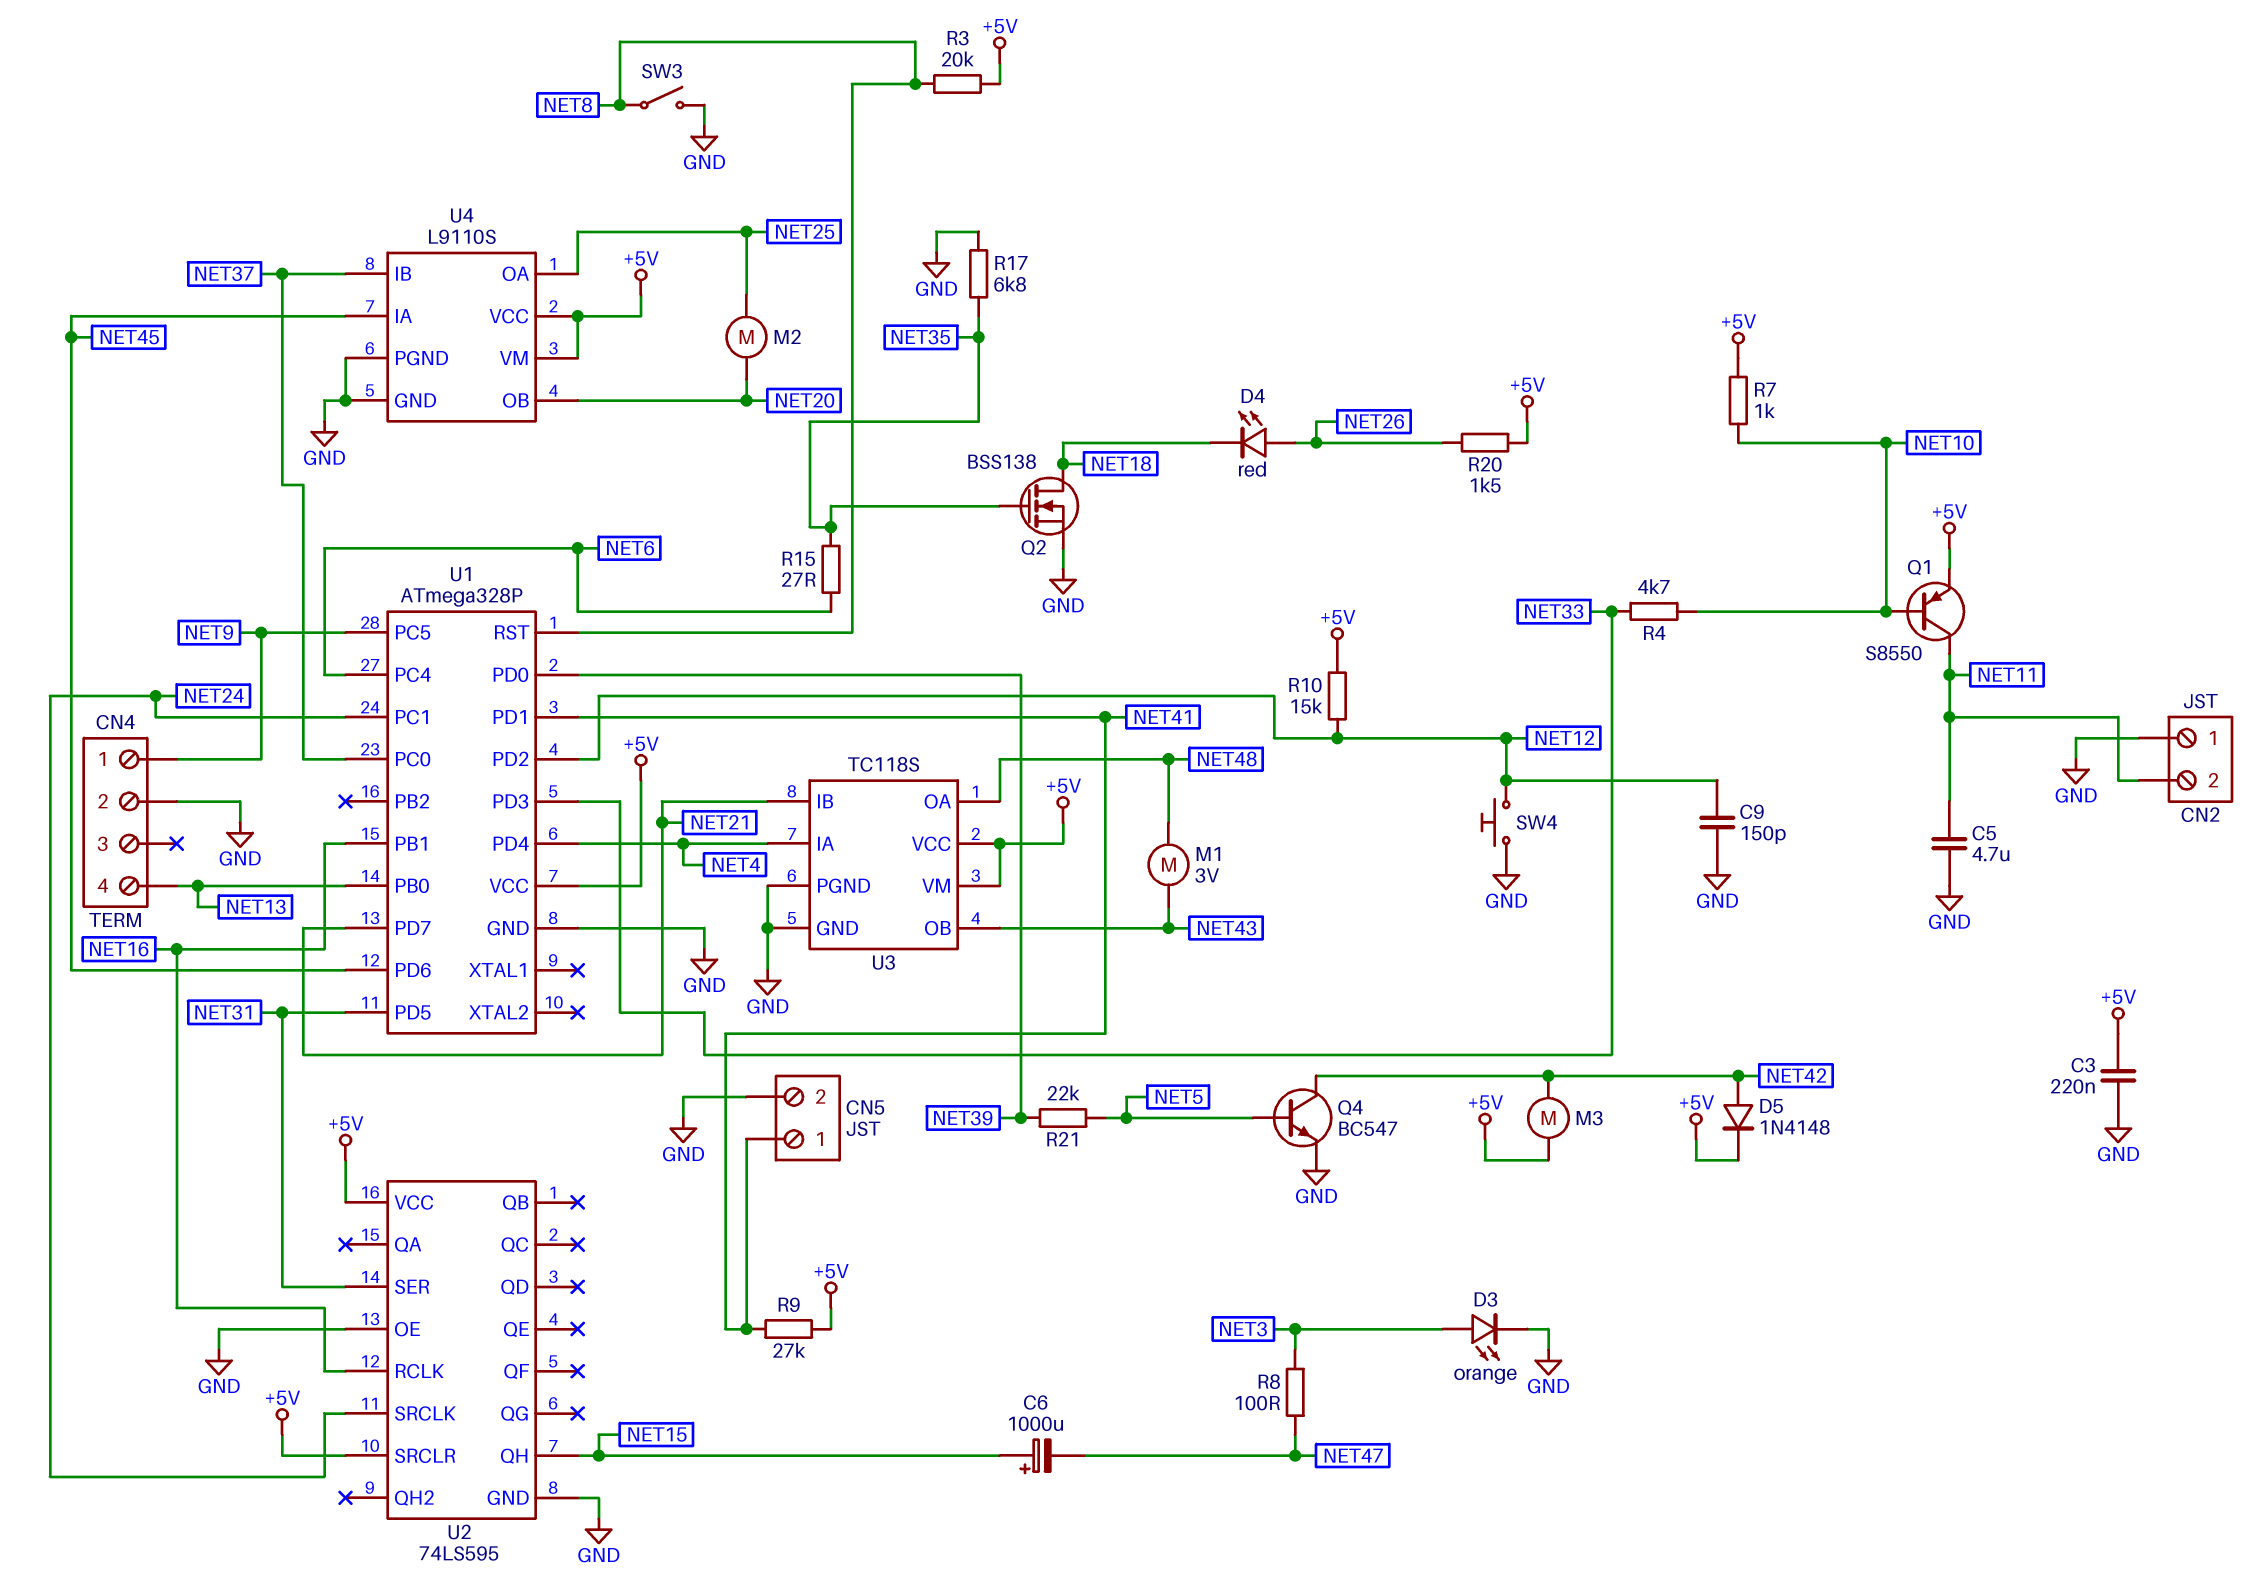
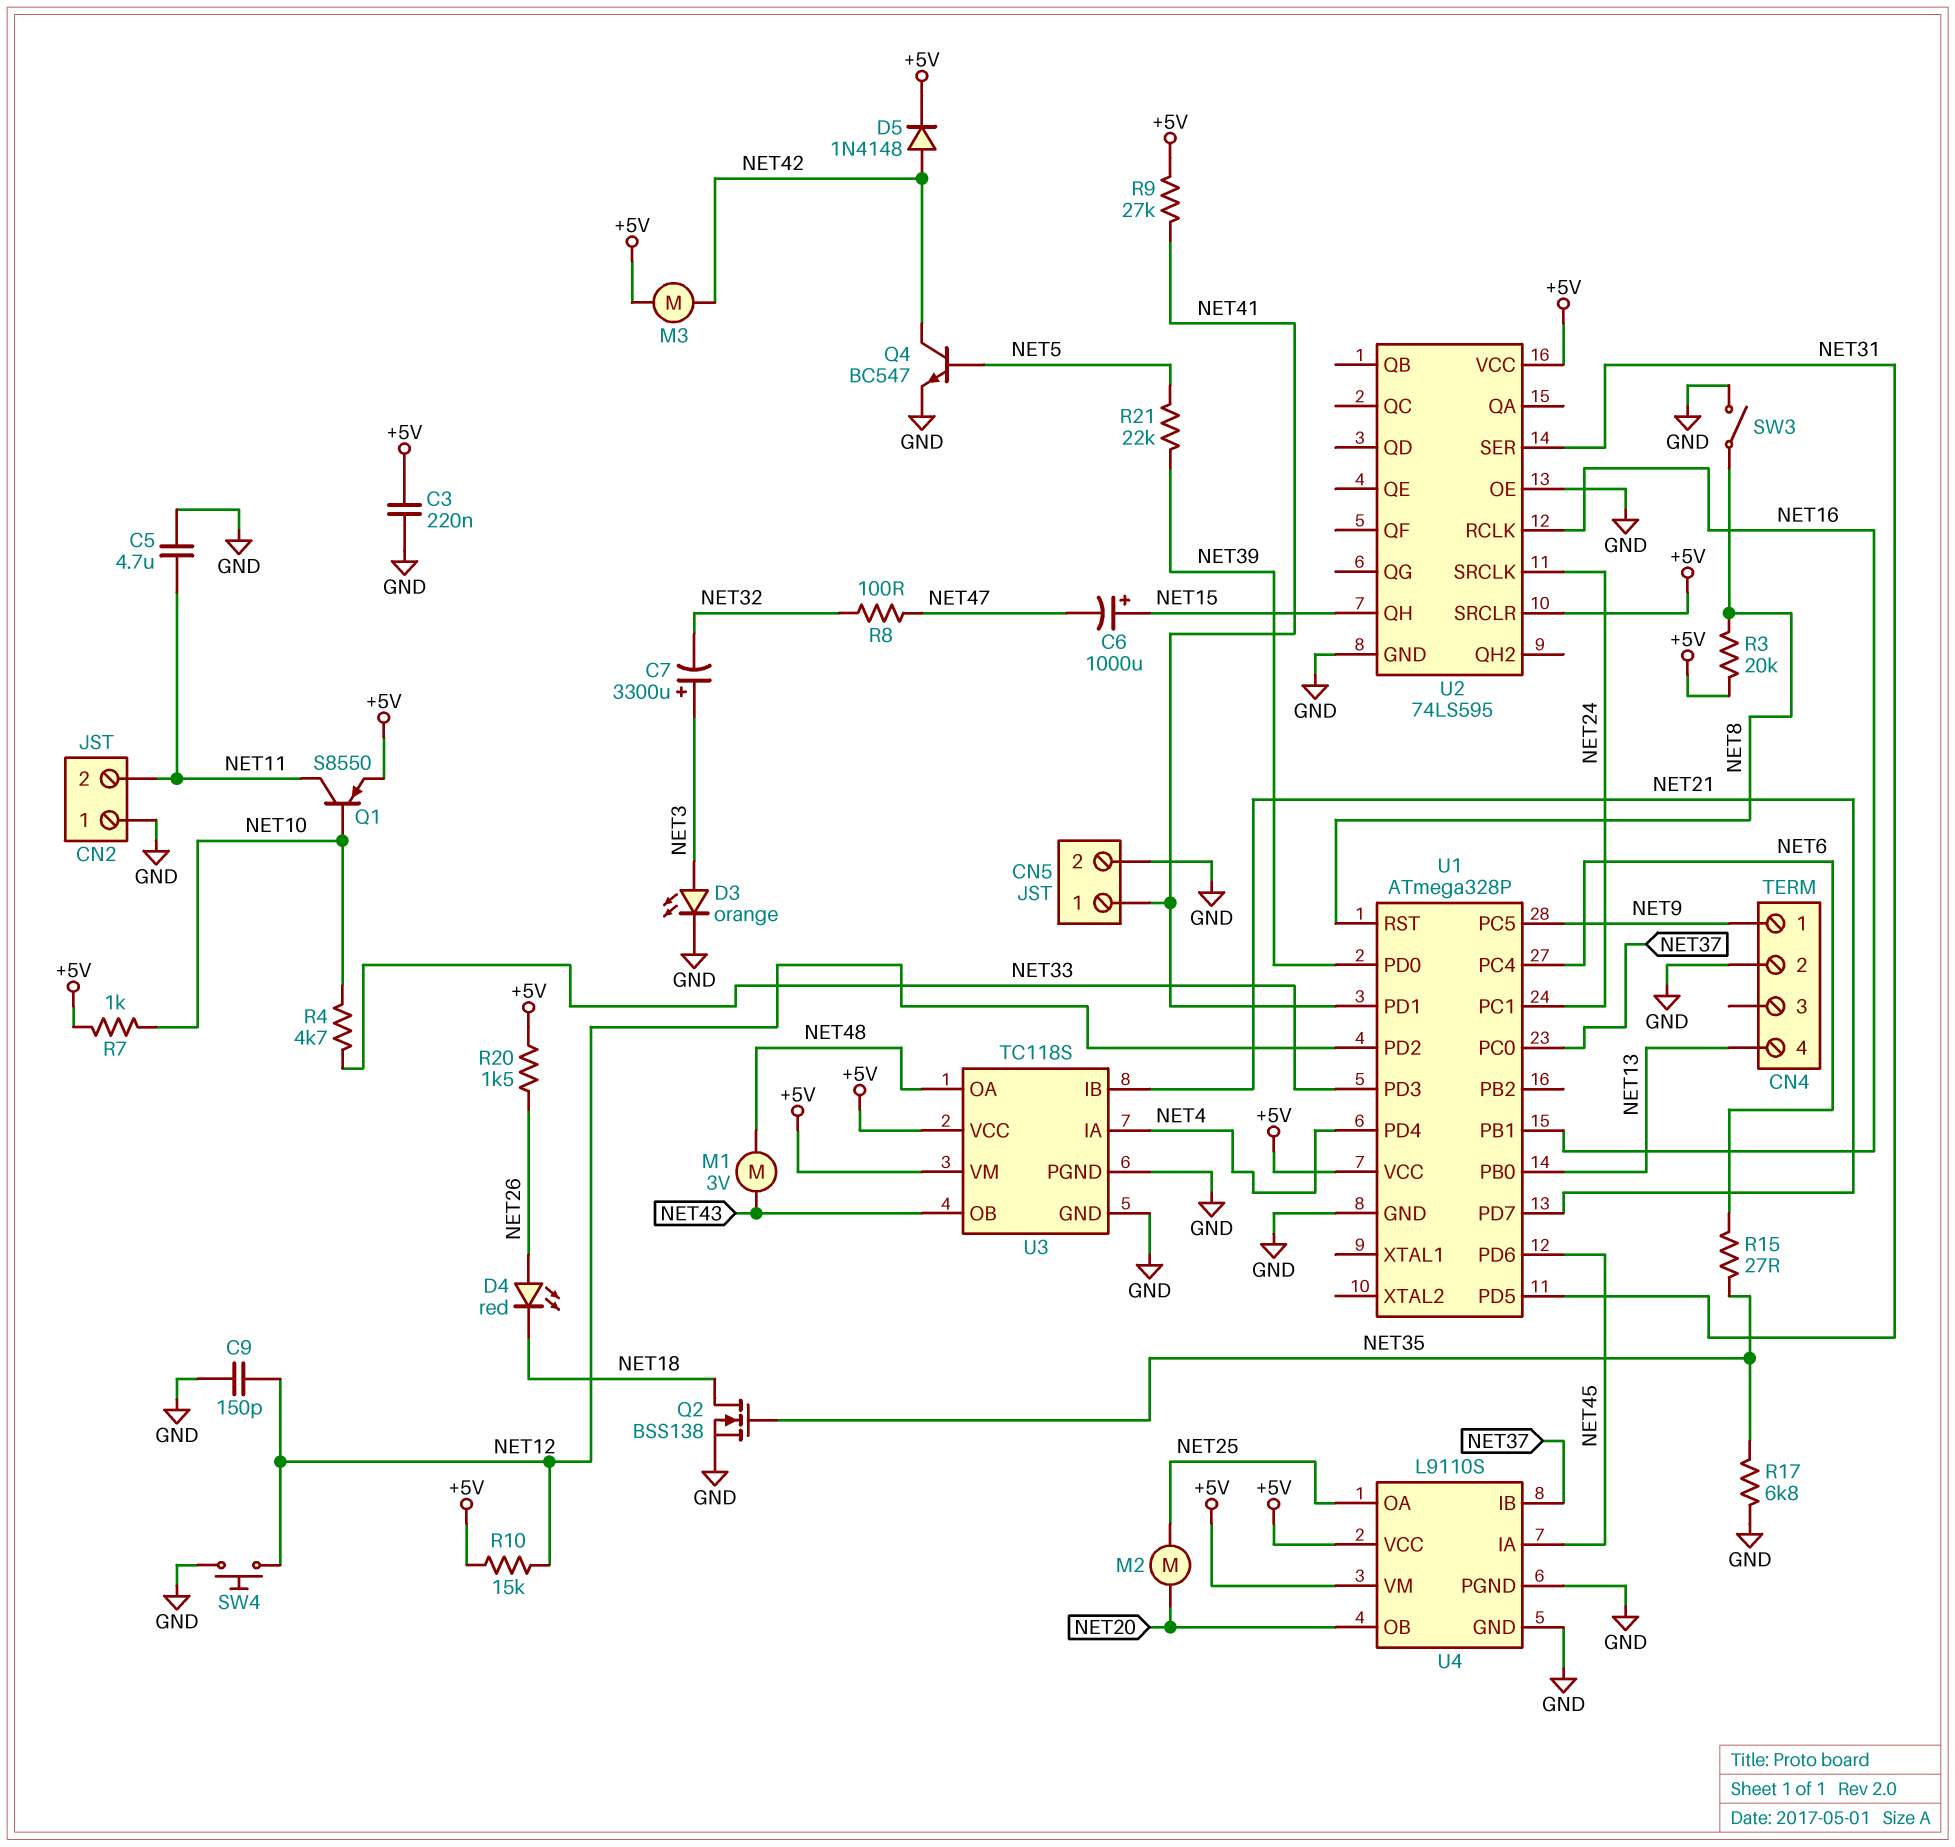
C7: none -> 3300uF (plus NET3, minus NET32)
R8: 100 (NET3, NET47) -> 100 (NET32, NET47)

